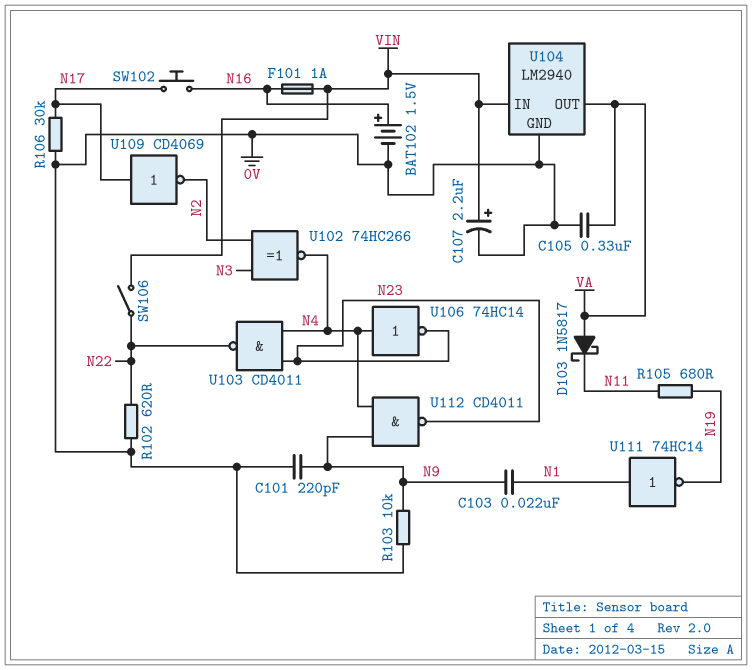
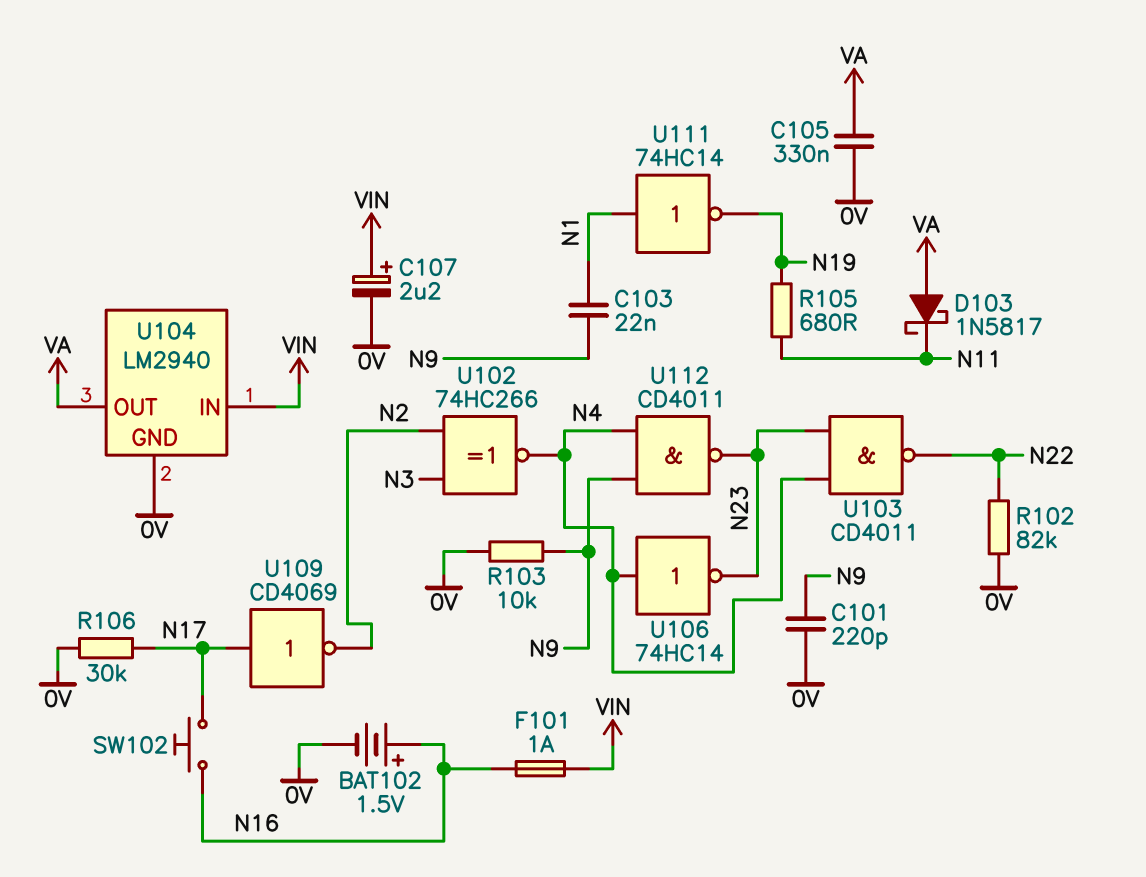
R102: 620 (0V, N22) -> 82k (0V, N22)
SW106: switch (N22, VIN) -> none

